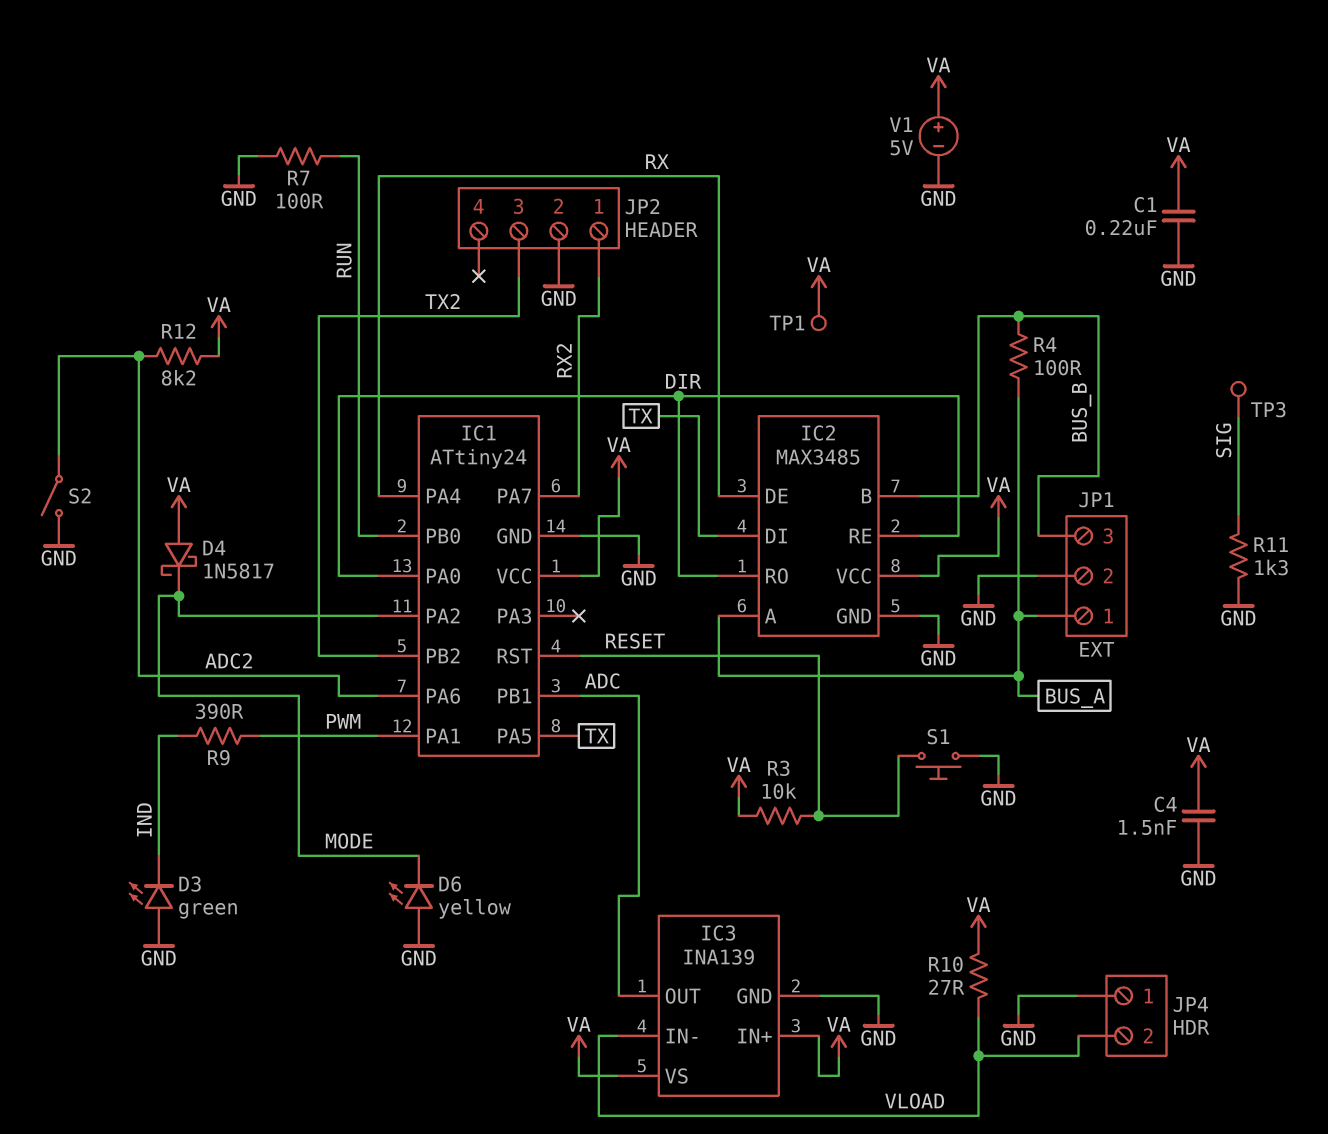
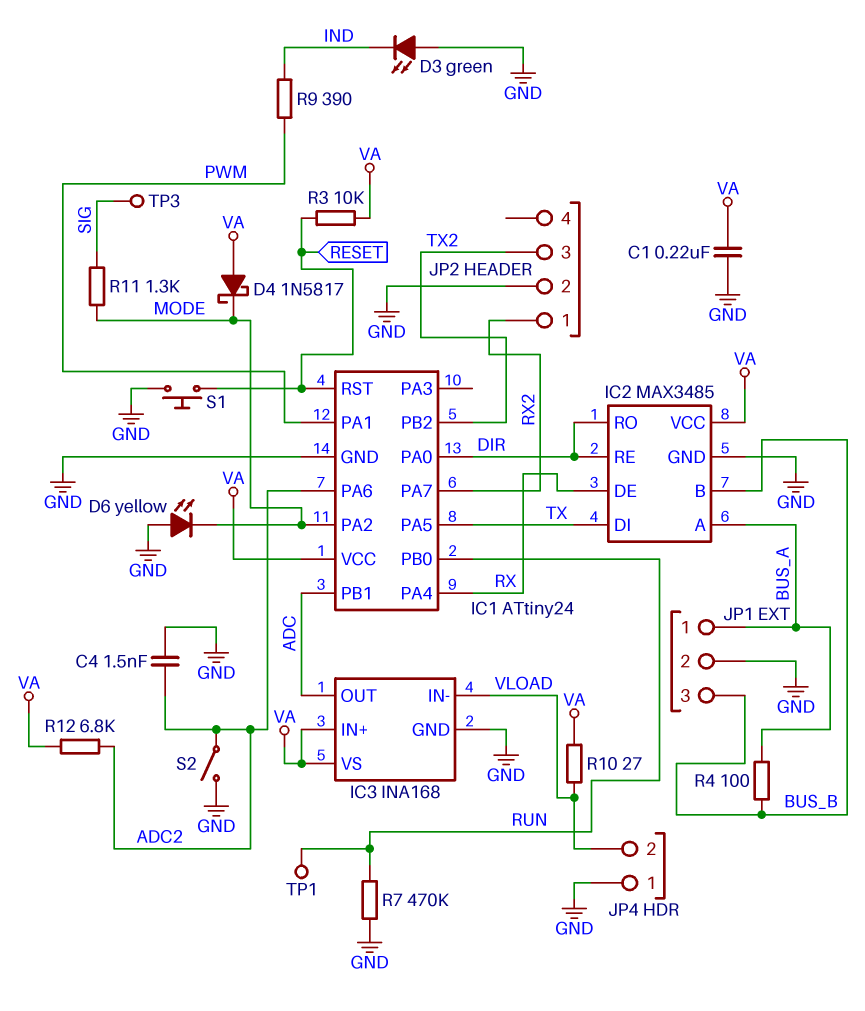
C4: 1.5nF (GND, VA) -> 1.5nF (ADC2, GND)
IC3: INA139 -> INA168
R7: 100 (GND, RUN) -> 470k (GND, RUN)
R11: 1.3k (GND, SIG) -> 1.3k (MODE, SIG)
R12: 8.2k (ADC2, VA) -> 6.8k (ADC2, VA)
TP1: test point (VA) -> test point (RUN)
V1: 5V (plus VA, minus GND) -> none

